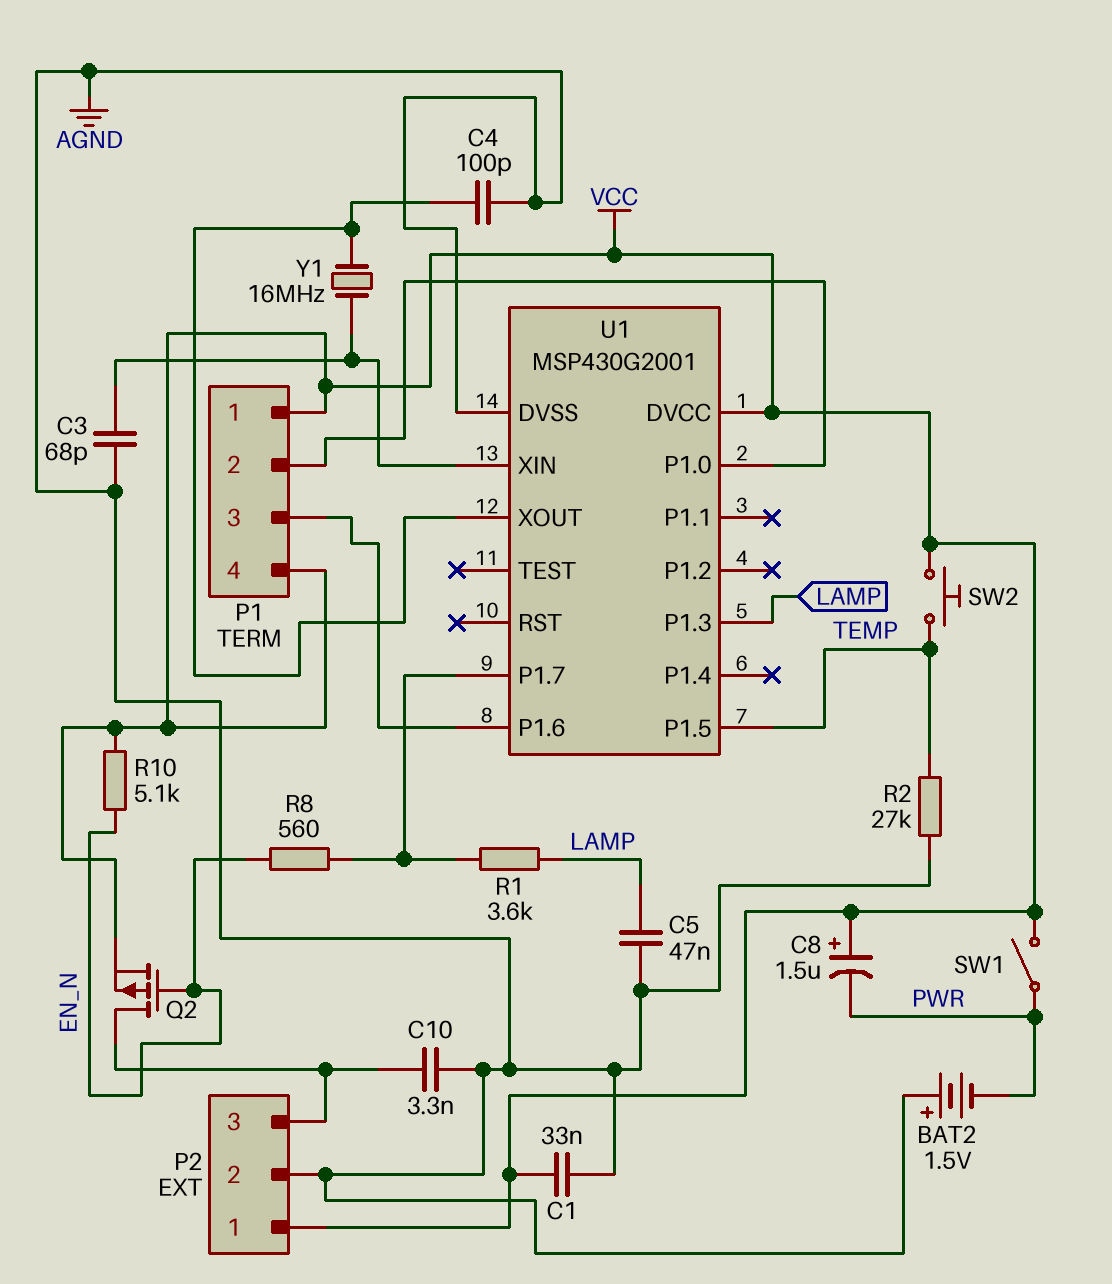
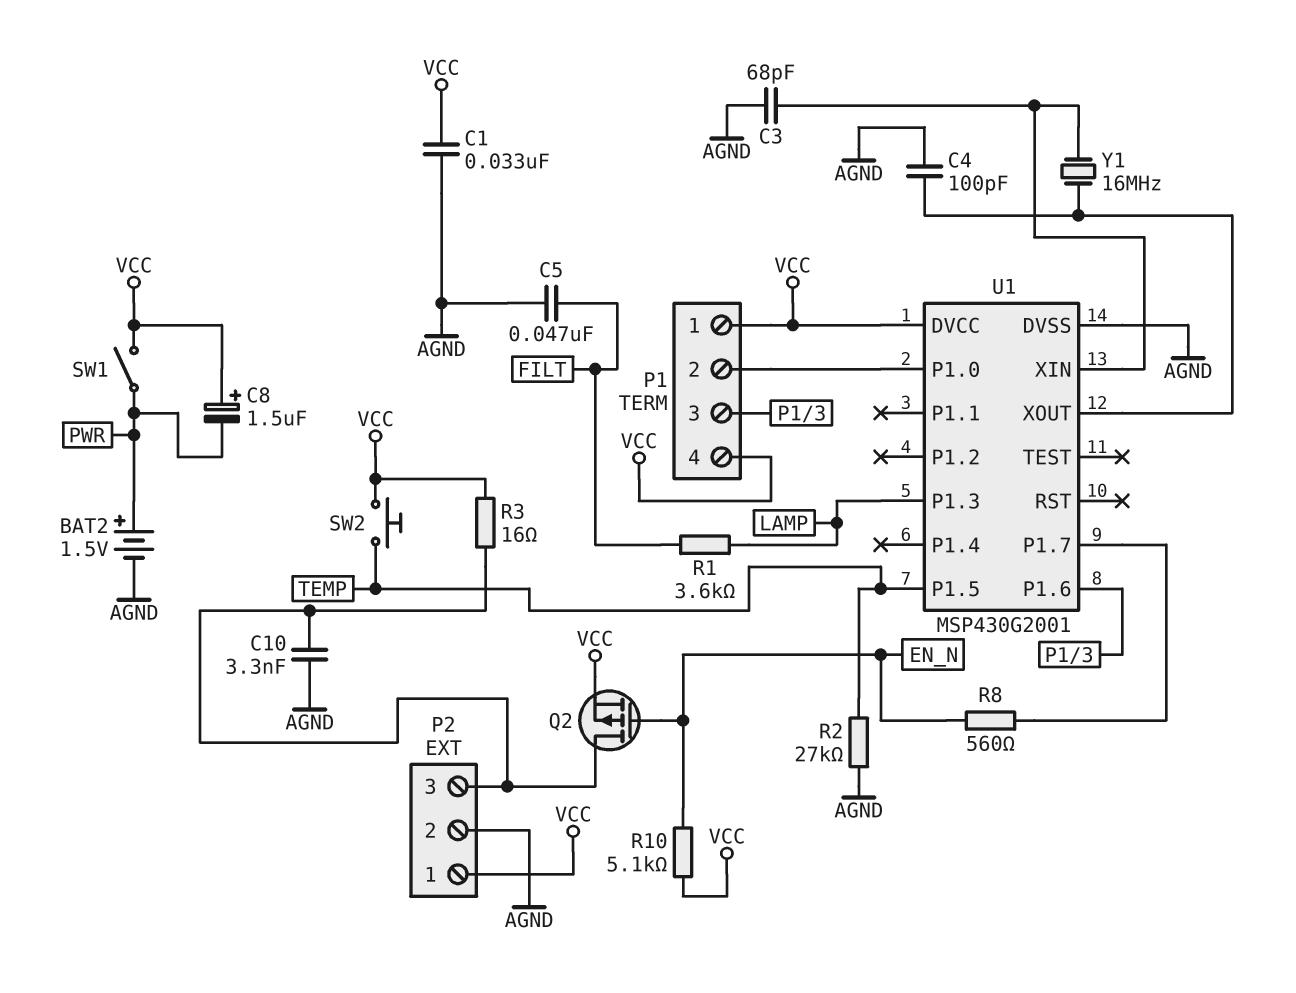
BAT2: 1.5V (plus AGND, minus PWR) -> 1.5V (plus PWR, minus AGND)
C5: 47nF (AGND, LAMP) -> 47nF (AGND, FILT)
R1: 3.6k (LAMP, U1/P1.7) -> 3.6k (FILT, LAMP)
R3: none -> 16 (P2/3, VCC)

